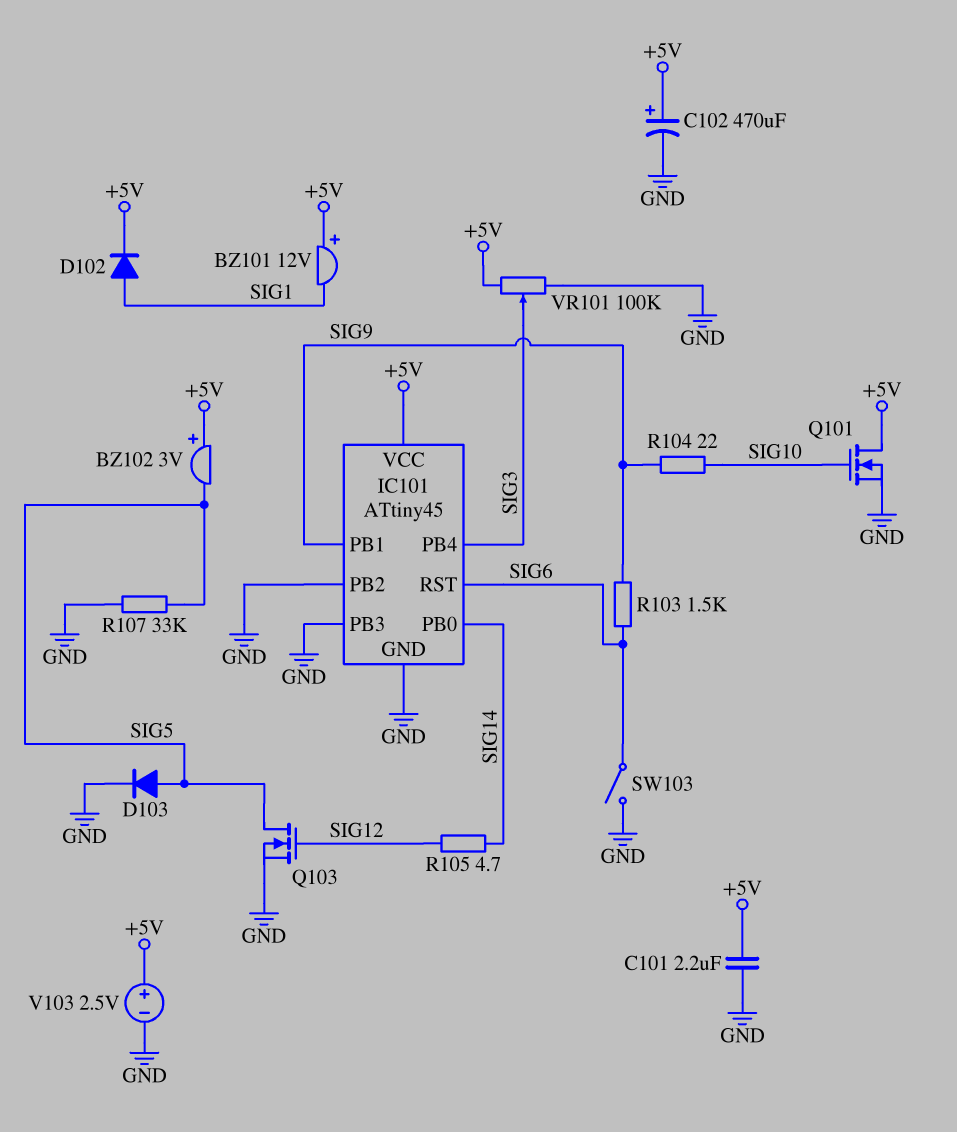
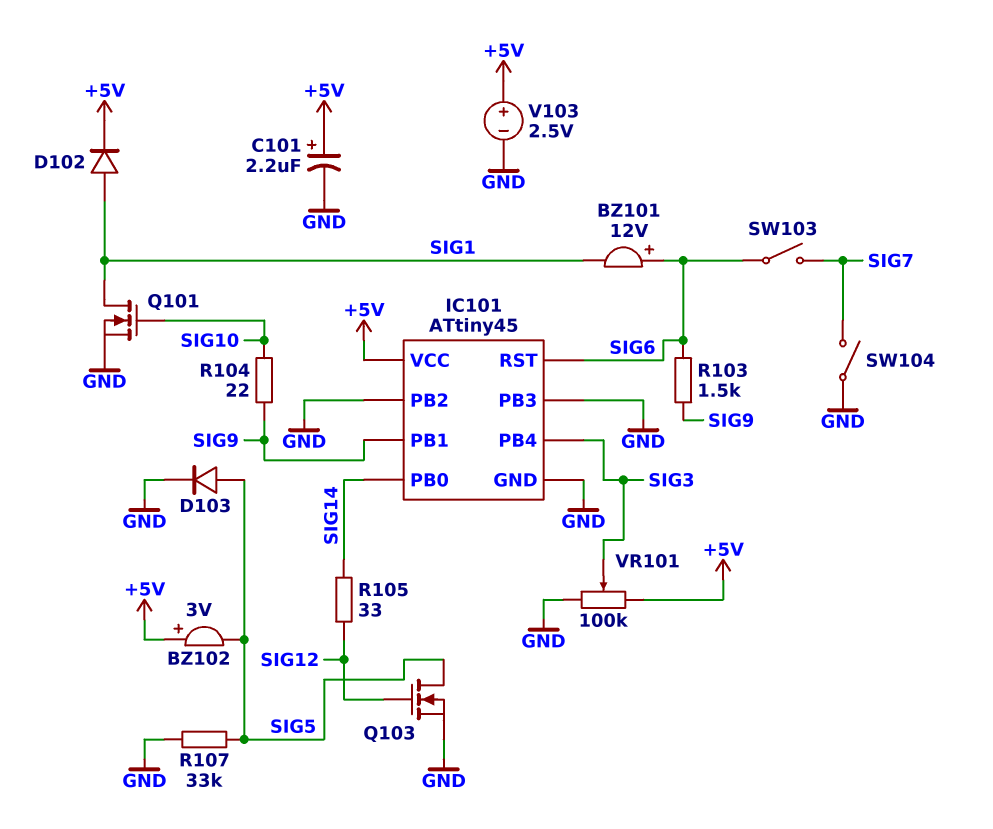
BZ101: buzzer 12V (plus +5V, minus SIG1) -> buzzer 12V (plus SIG6, minus SIG1)
C101: 2.2uF (+5V, GND) -> 2.2uF (plus +5V, minus GND)
C102: 470uF (plus +5V, minus GND) -> none
Q101: NMOS (G SIG10, D +5V, S GND) -> NMOS (G SIG10, D SIG1, S GND)
R105: 4.7 (SIG12, SIG14) -> 33 (SIG12, SIG14)
SW103: switch (GND, SIG6) -> switch (SIG6, SIG7)
SW104: none -> switch (GND, SIG7)

